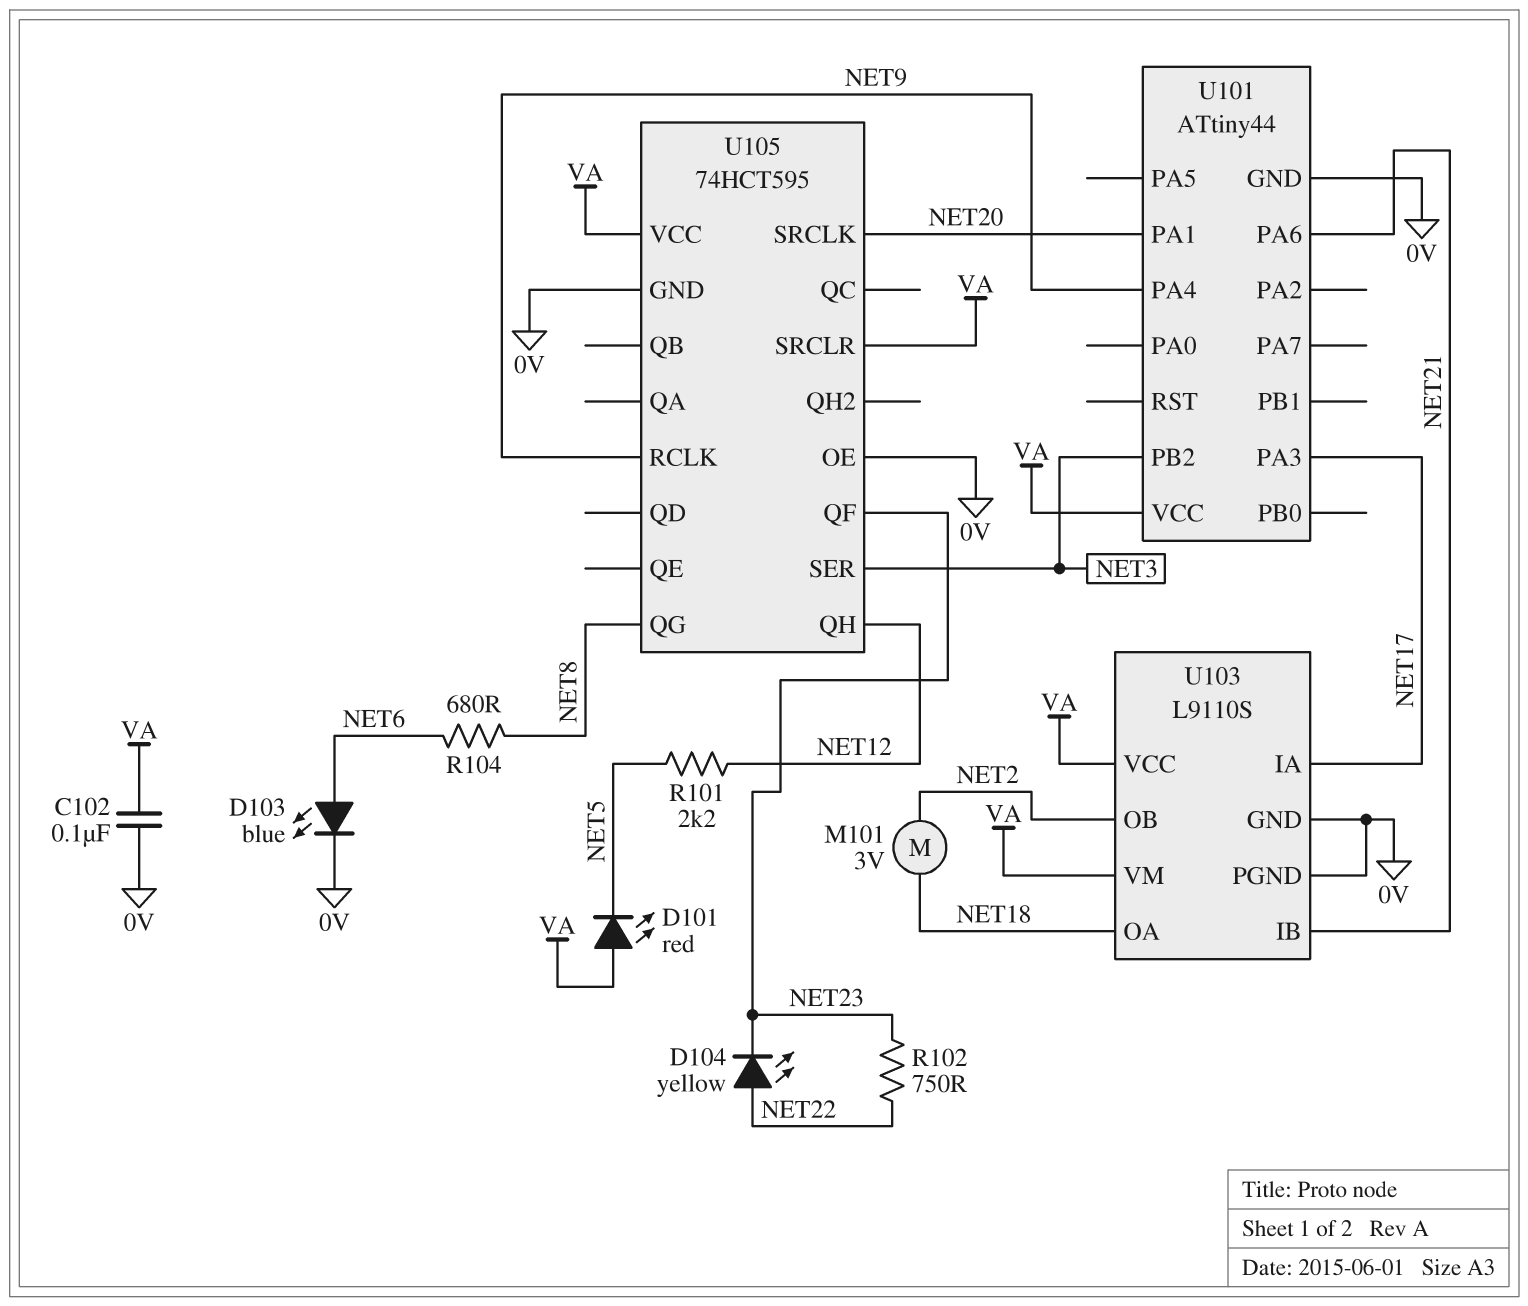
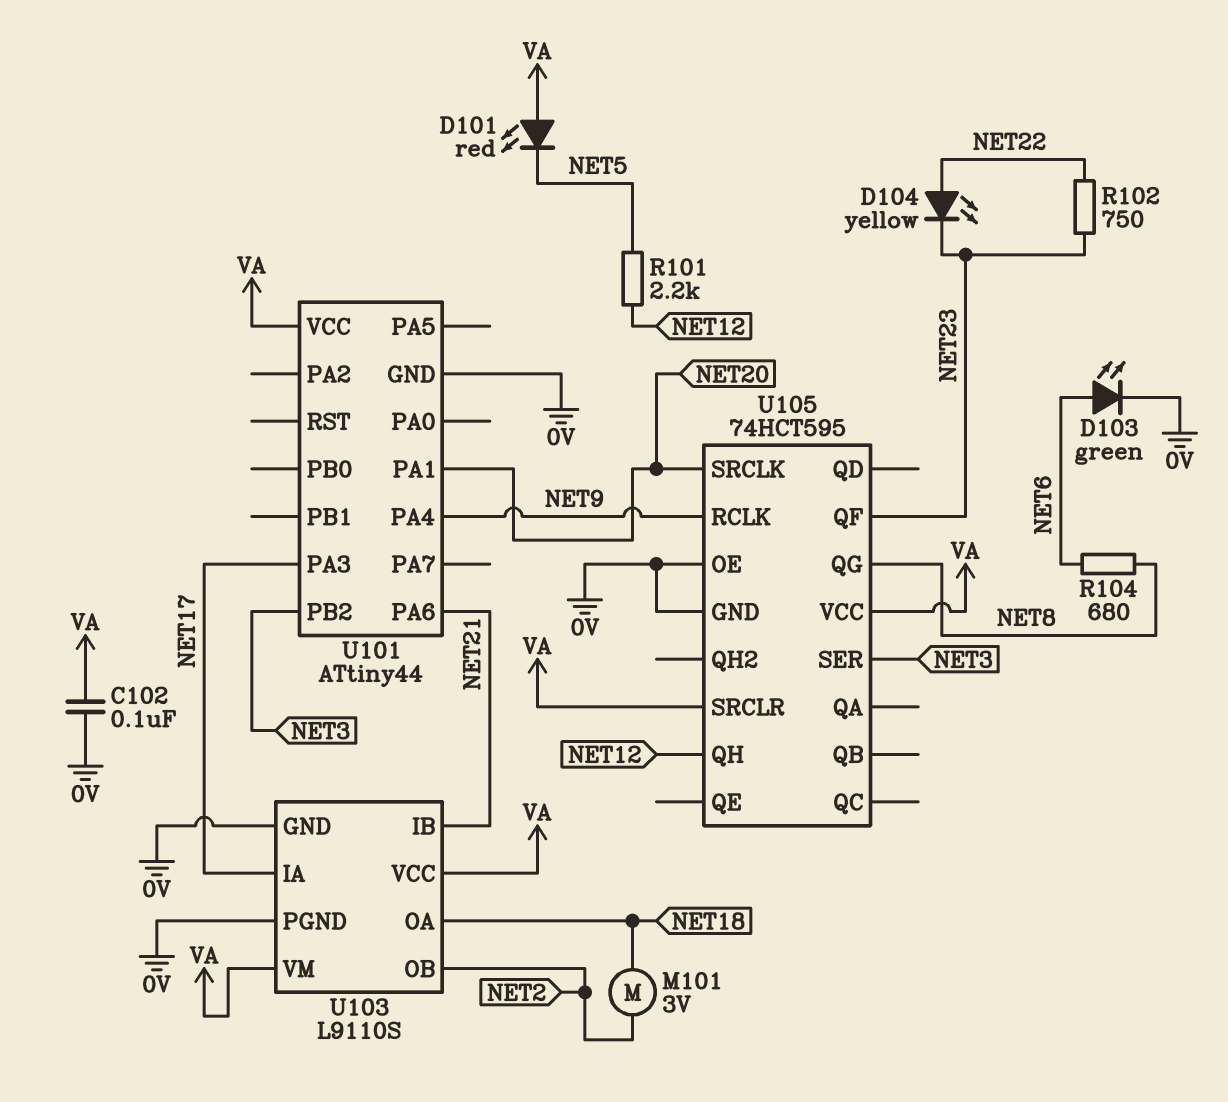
D103: LED blue (A NET6, K 0V) -> LED green (A NET6, K 0V)

